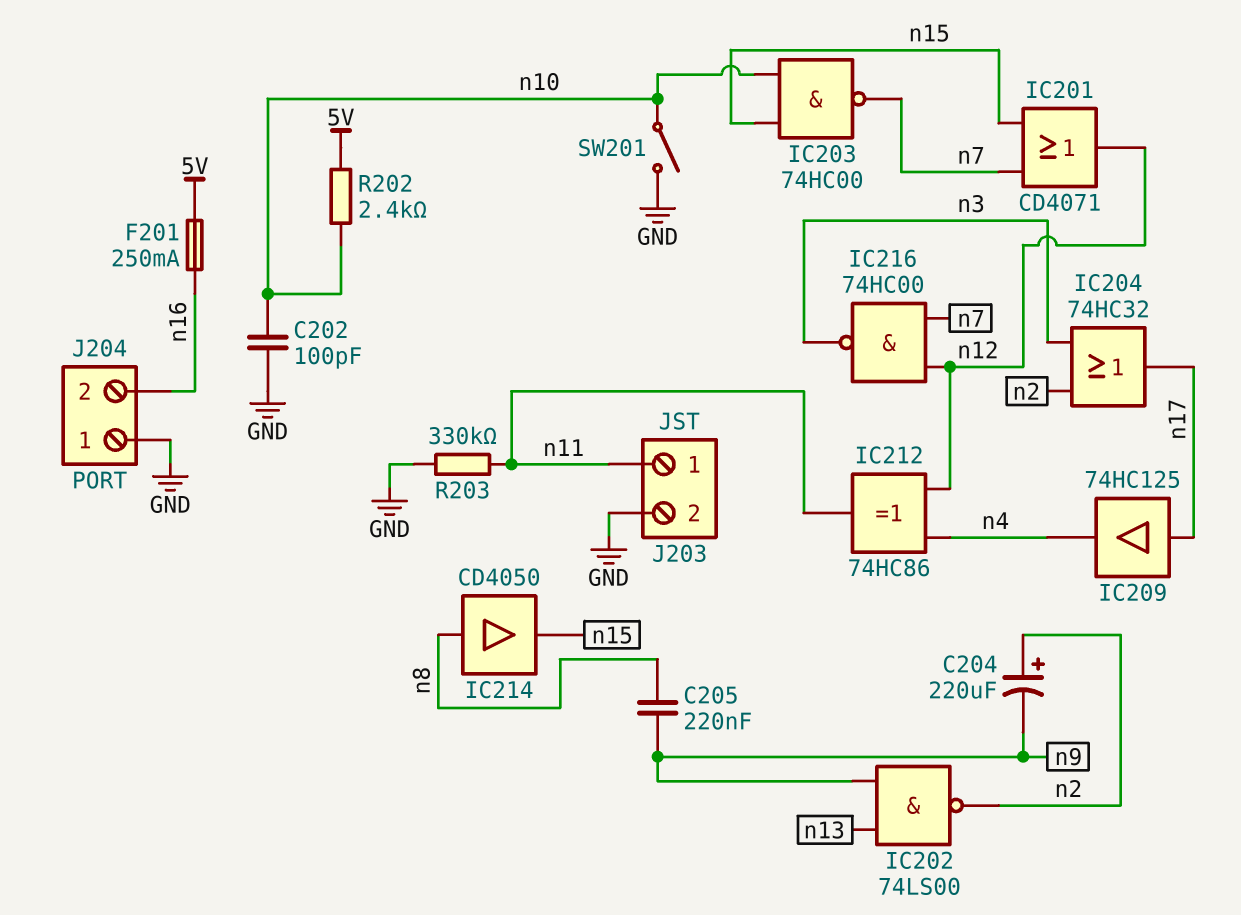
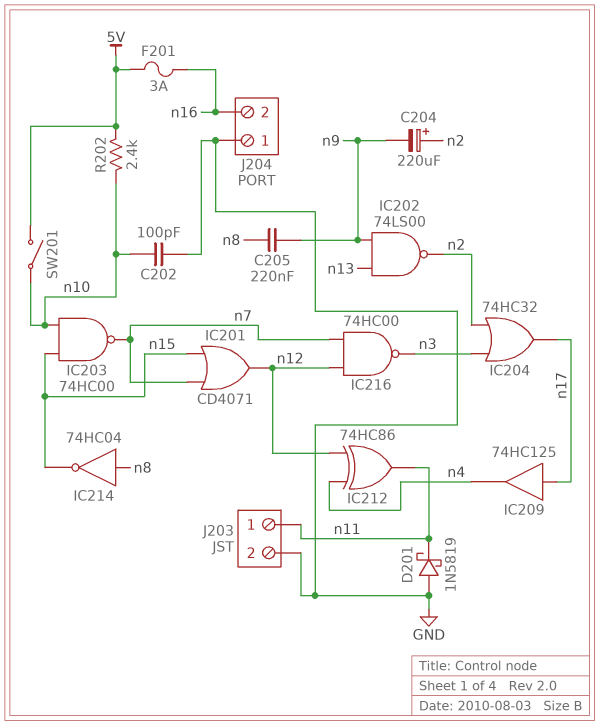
D201: none -> schottky 1N5819 (A GND, K n11)
F201: 250mA (5V, n16) -> 3A (5V, n16)
IC214: buffer CD4050 (in n8, out n15) -> NOT 74HC04 (in n8, out n15)
R203: 330k (GND, n11) -> none
SW201: switch (GND, n10) -> switch (5V, n10)

